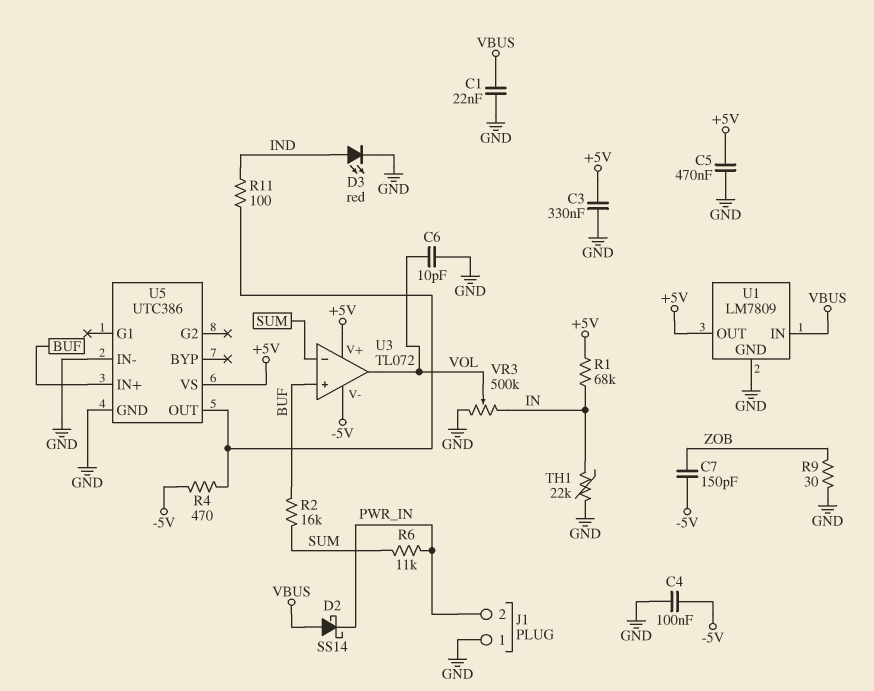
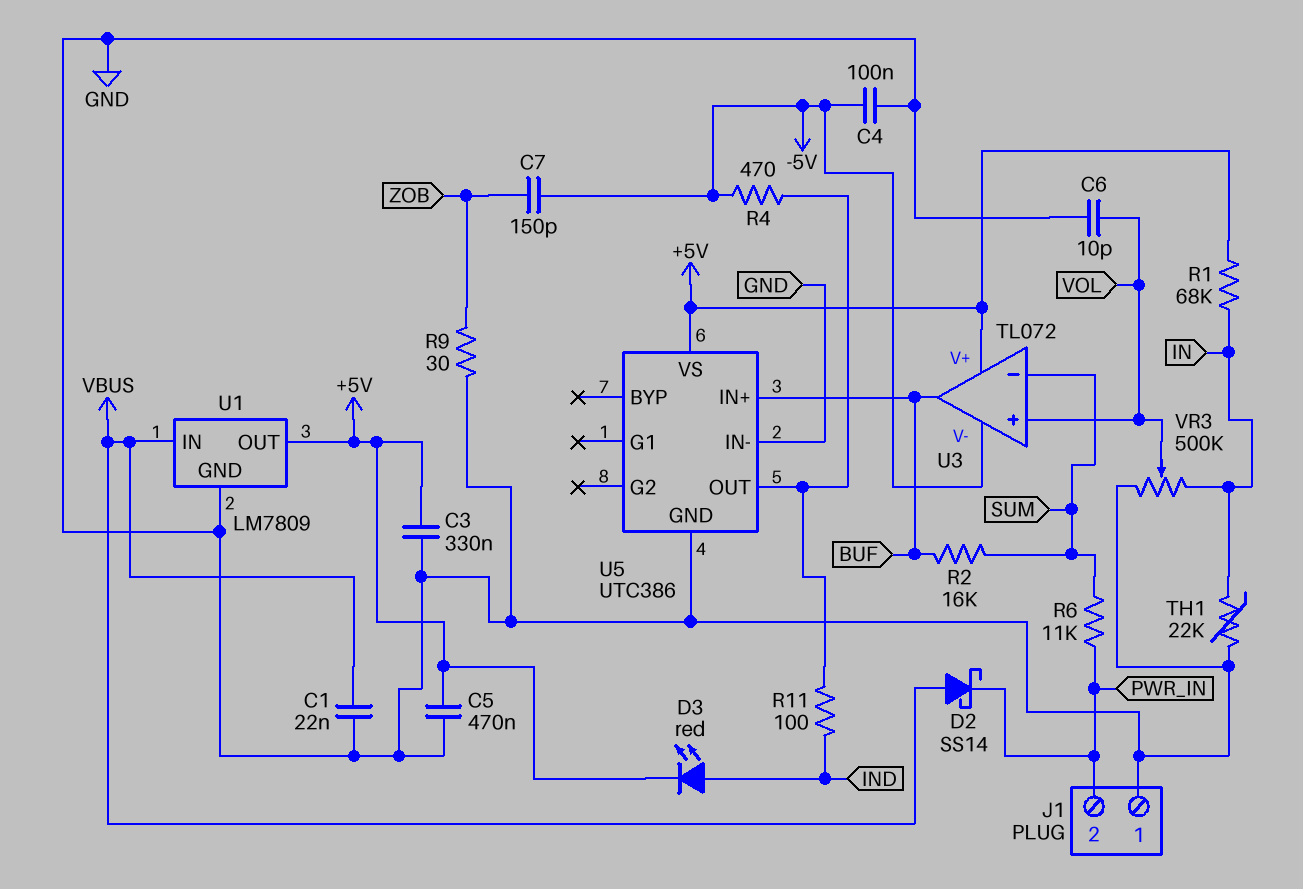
D3: LED red (A IND, K GND) -> LED red (A IND, K +5V)
U3 pin in+: BUF -> VOL
U3 pin out: VOL -> BUF

